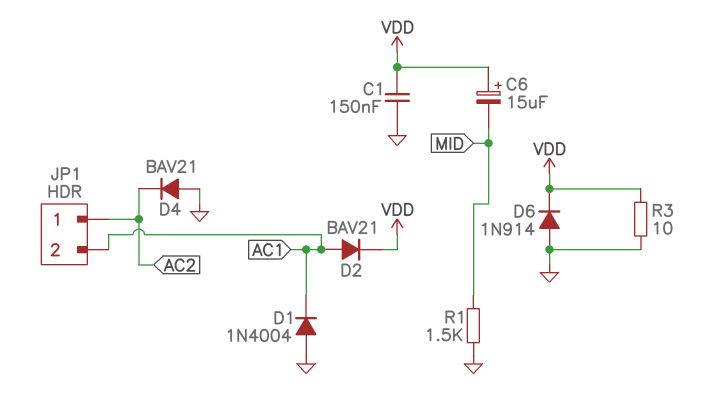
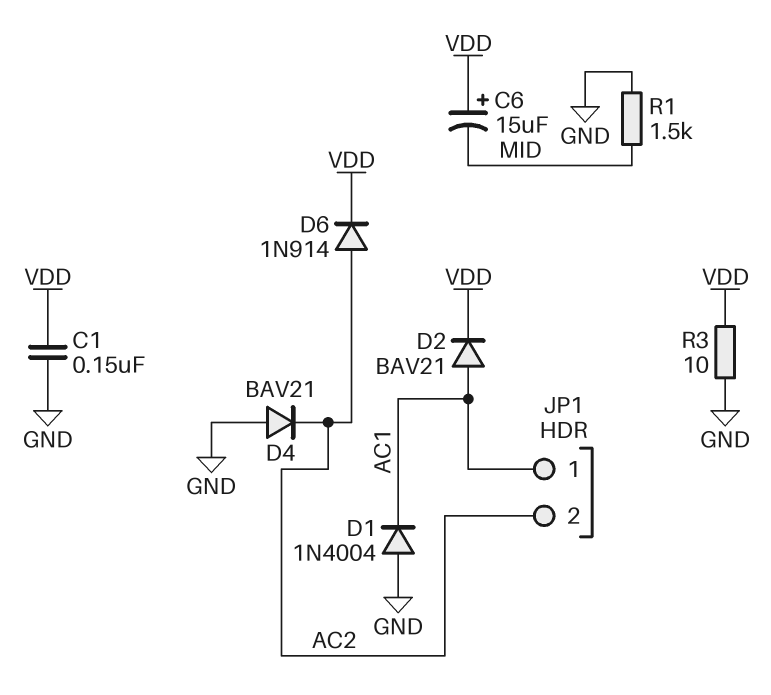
D6: diode 1N914 (A GND, K VDD) -> diode 1N914 (A AC2, K VDD)
JP1 pin 1: AC2 -> AC1
JP1 pin 2: AC1 -> AC2

